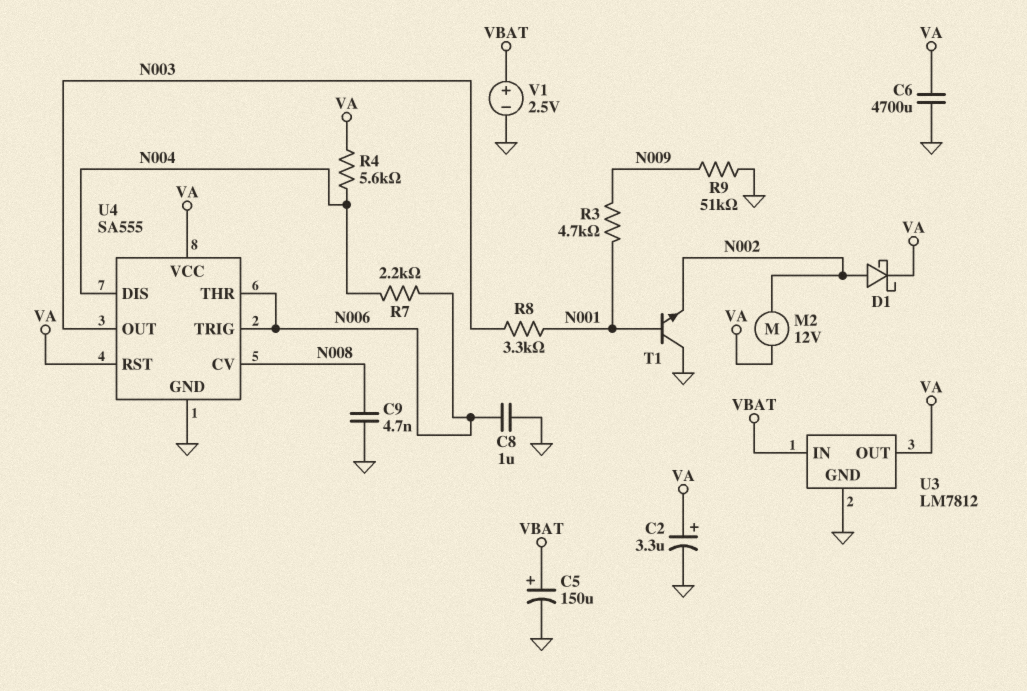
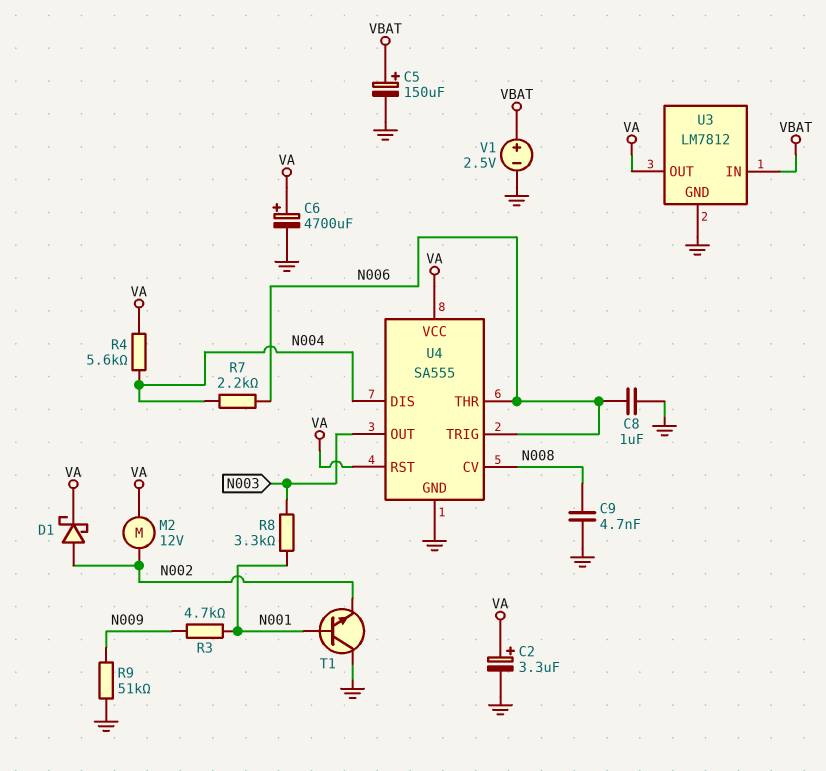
C6: 4700uF (GND, VA) -> 4700uF (plus VA, minus GND)

